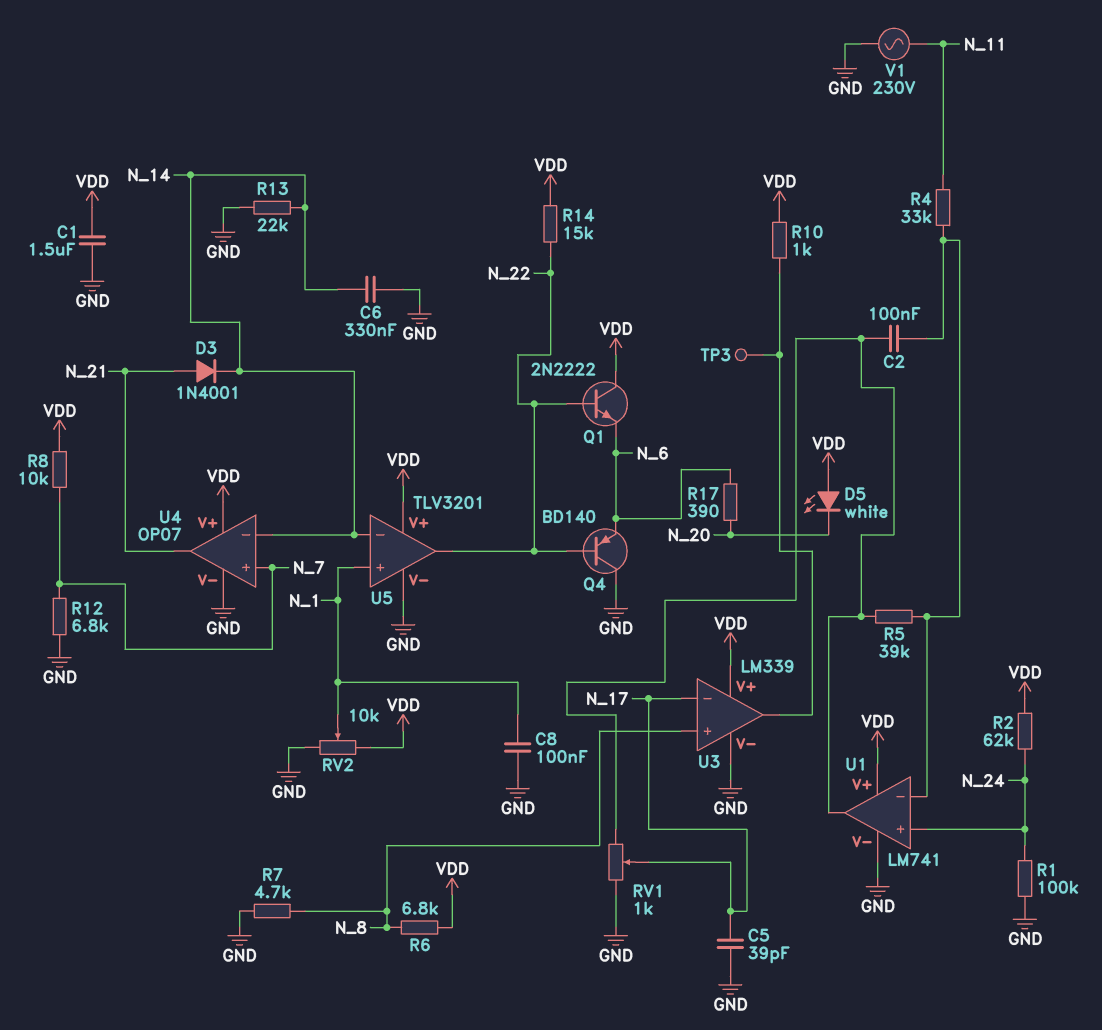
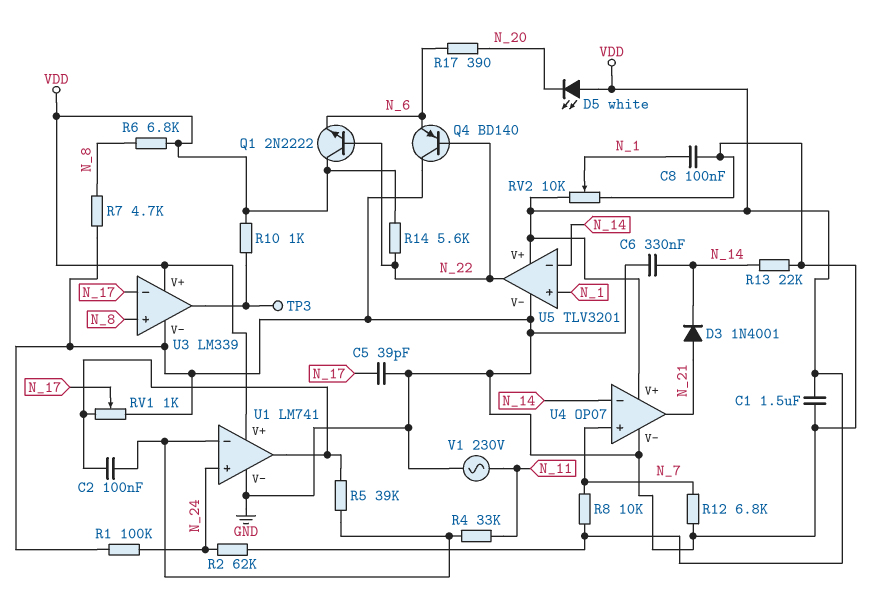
R14: 15k (N_22, VDD) -> 5.6k (N_22, VDD)

